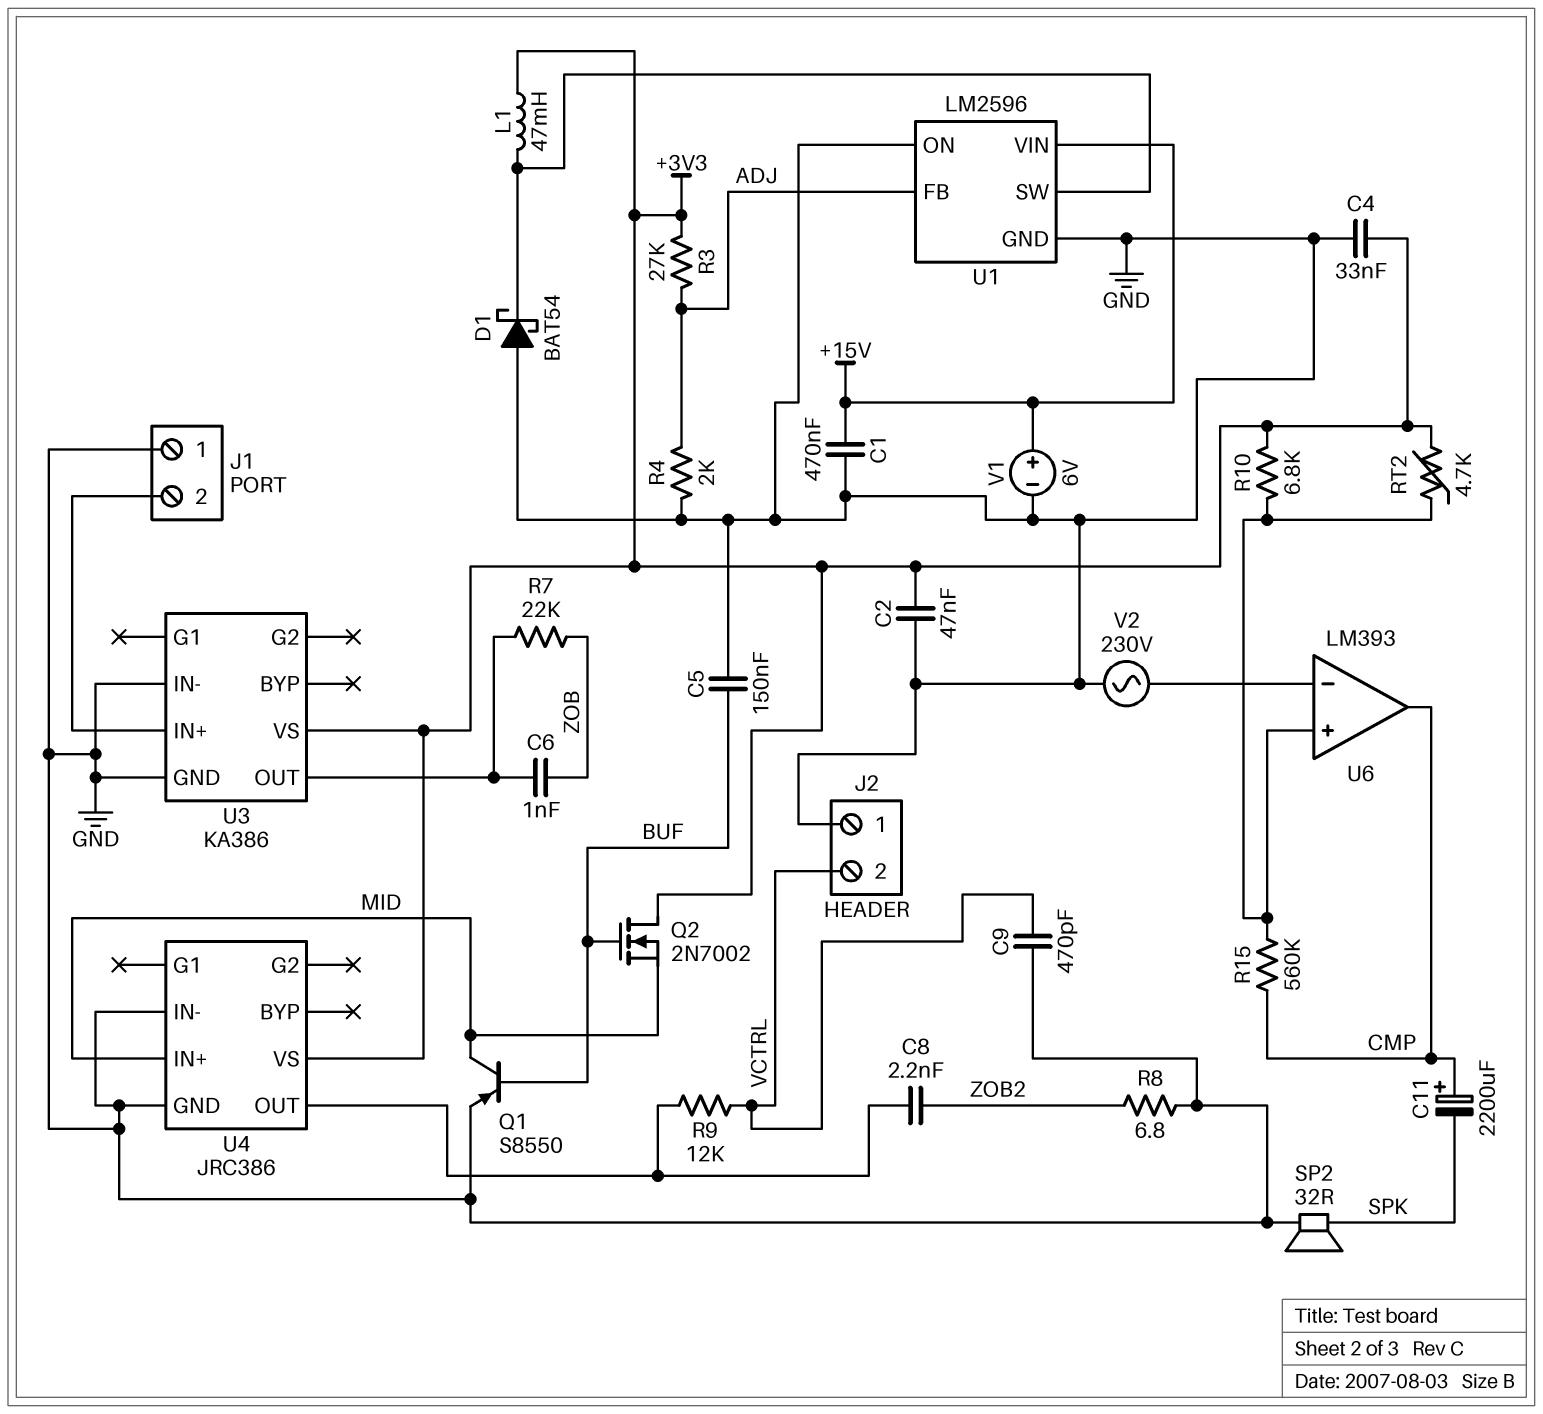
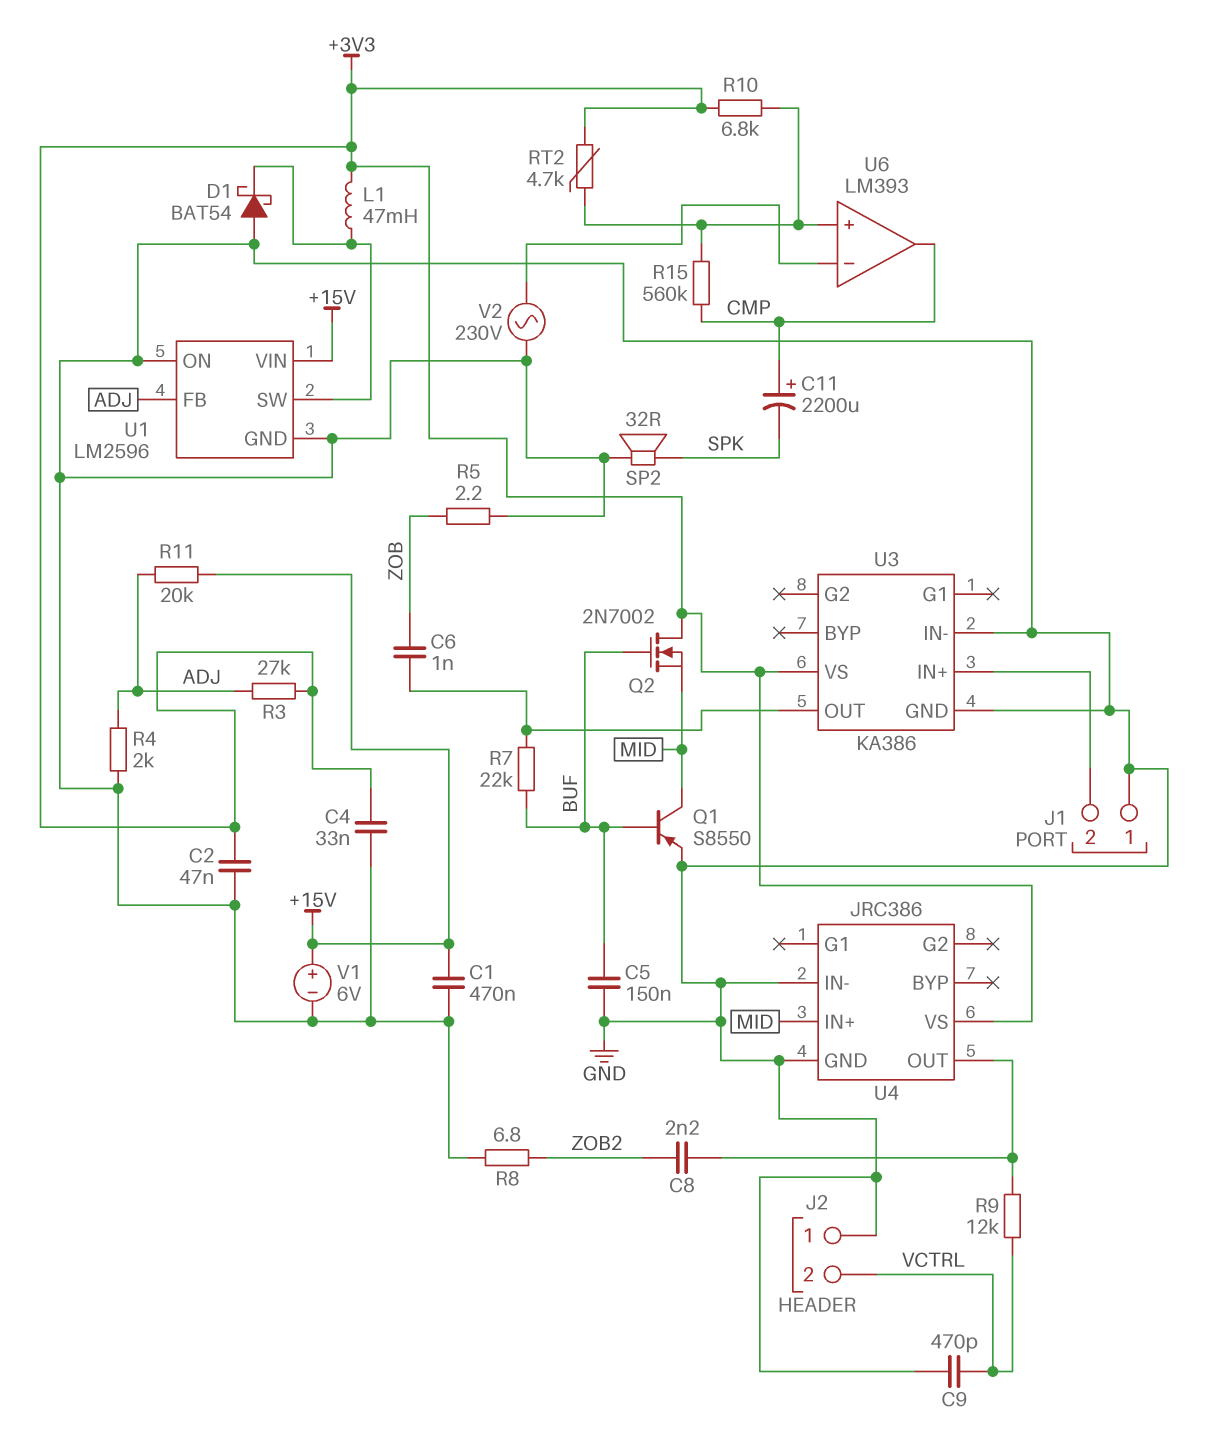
R5: none -> 2.2 (GND, ZOB)
R7: 22k (U3/OUT, ZOB) -> 22k (BUF, U3/OUT)
R11: none -> 20k (+15V, ADJ)

